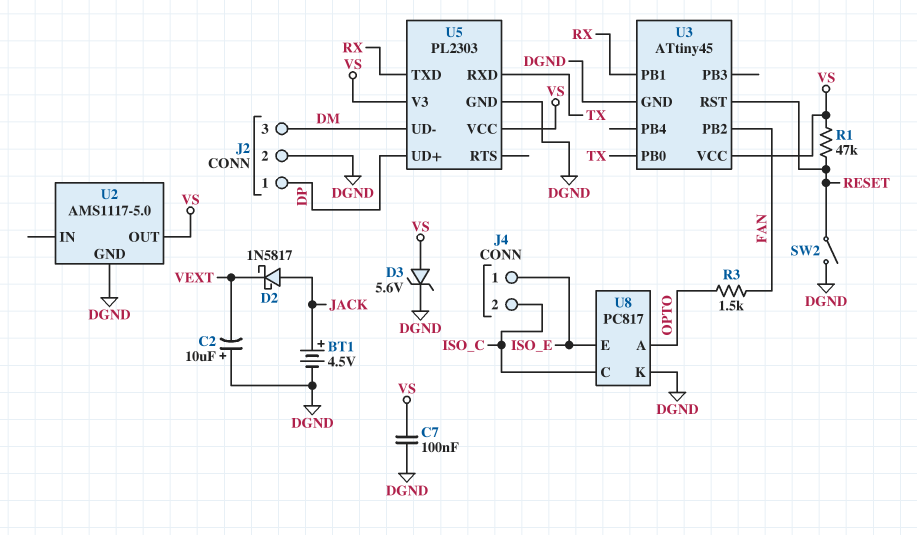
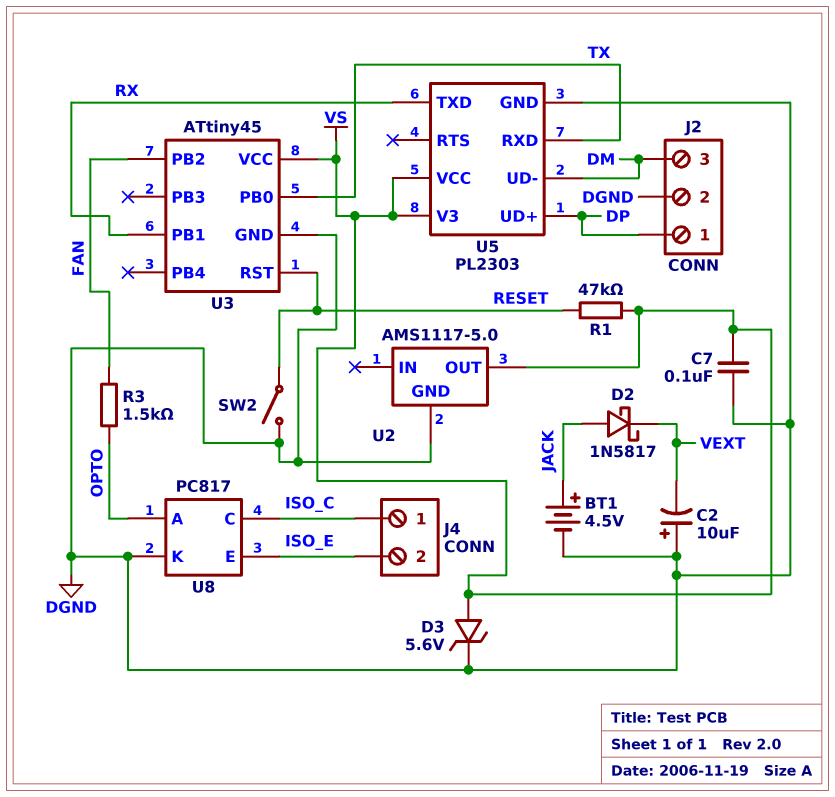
J4 pin 1: ISO_E -> ISO_C
J4 pin 2: ISO_C -> ISO_E

